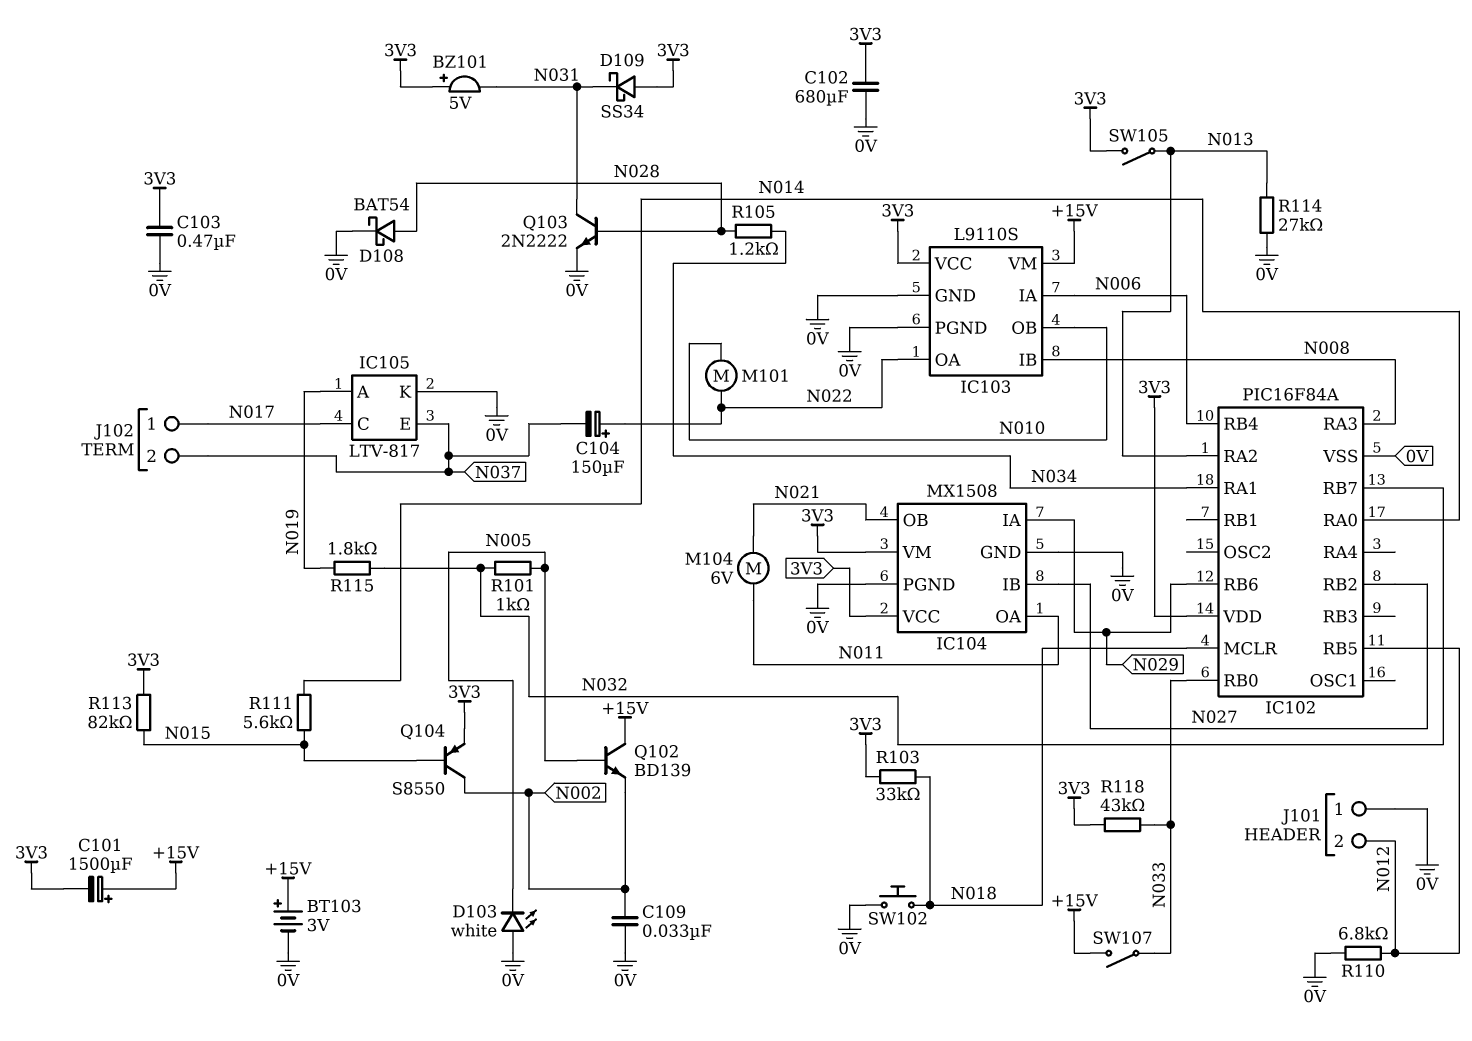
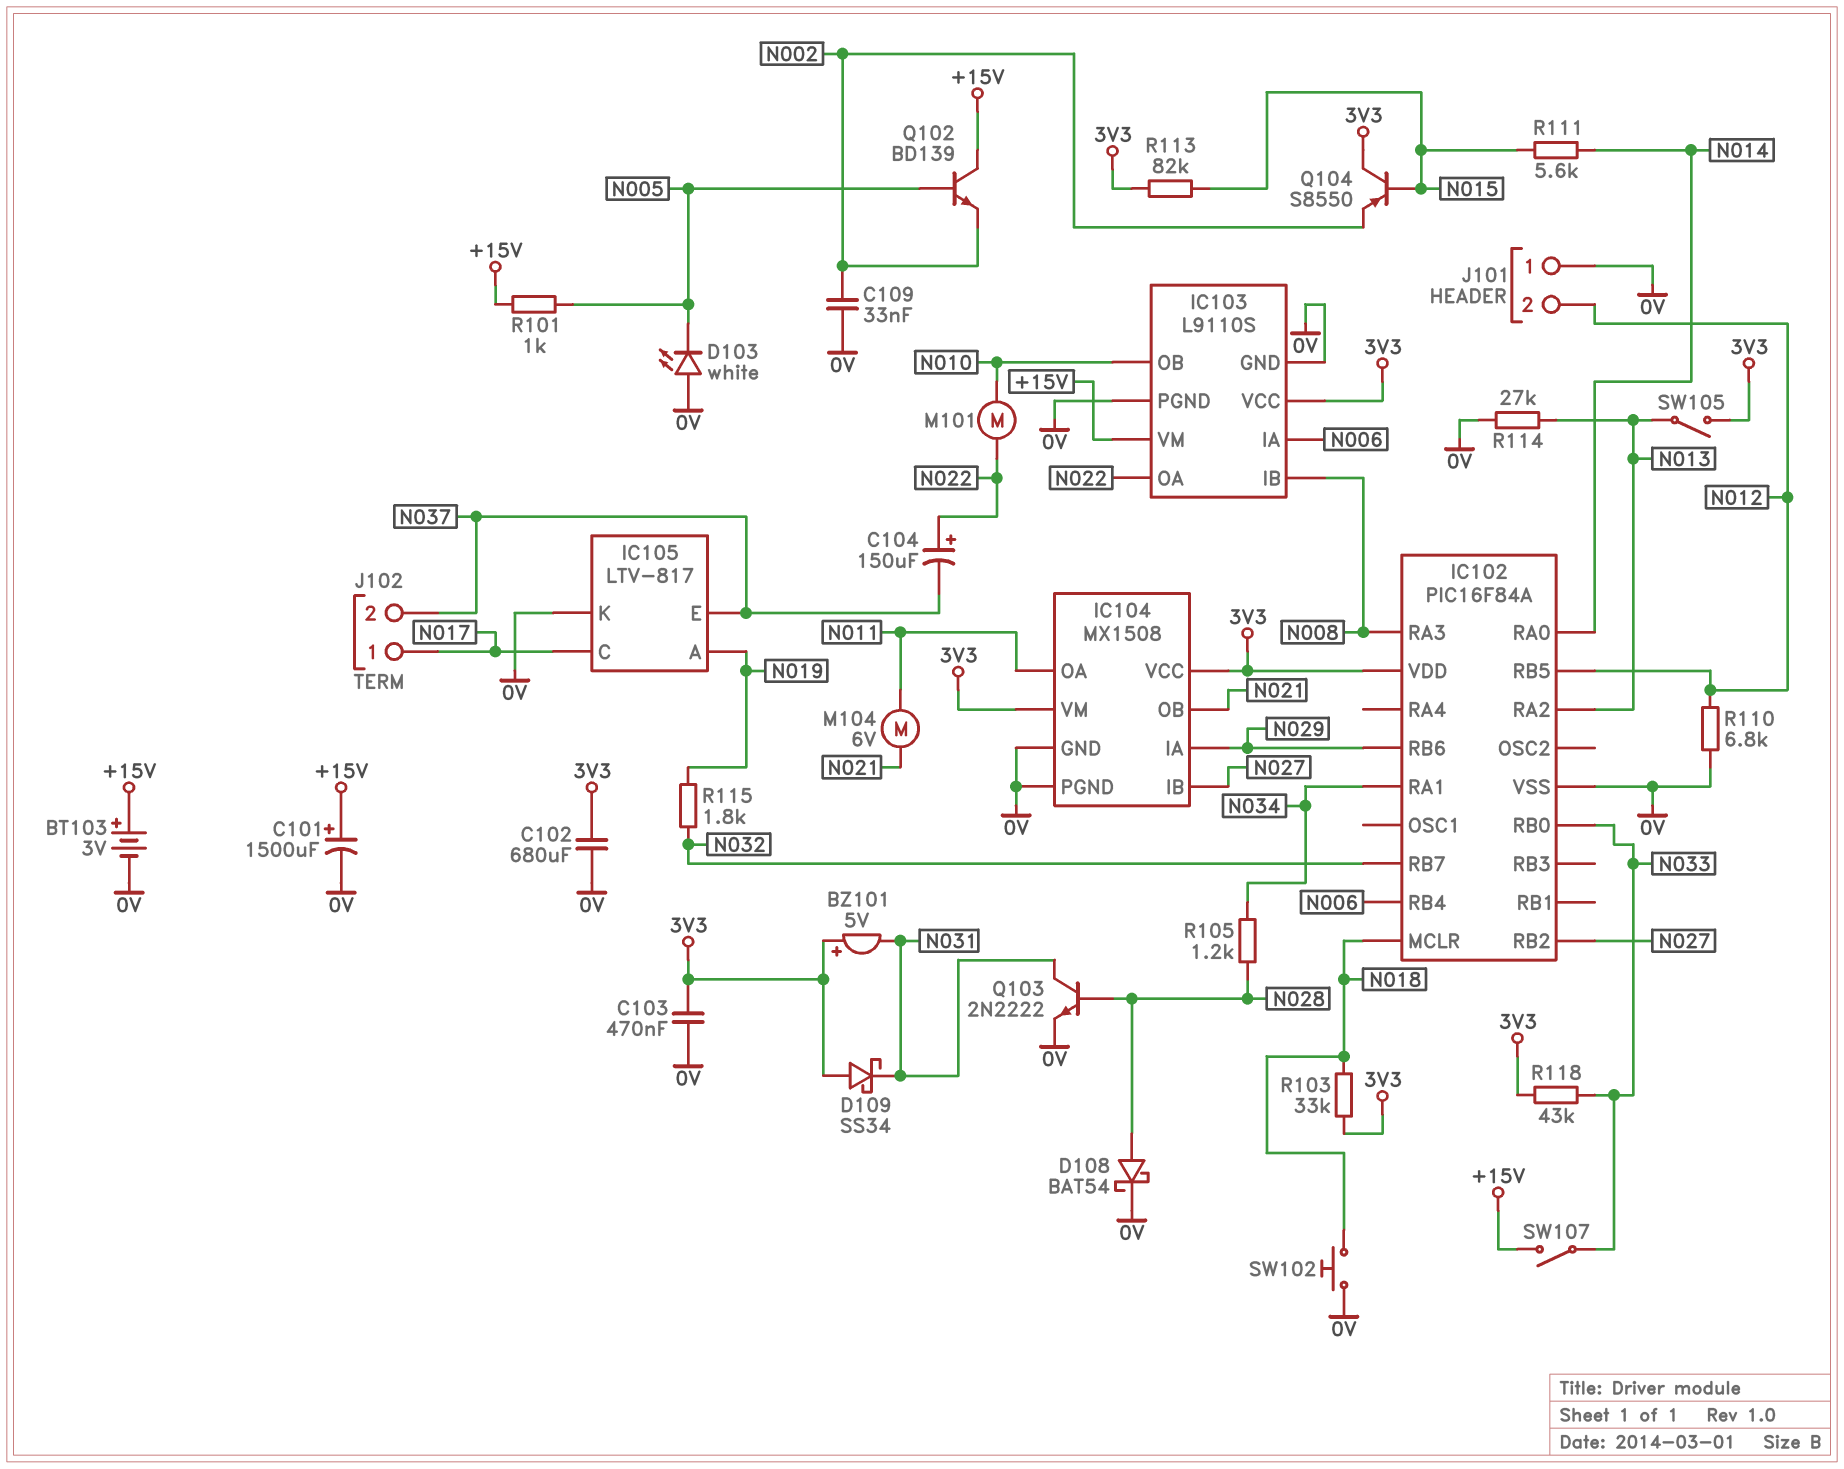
C101: 1500uF (plus +15V, minus 3V3) -> 1500uF (plus +15V, minus 0V)
Q104: PNP S8550 (B N015, C N002, E 3V3) -> PNP S8550 (B N015, C 3V3, E N002)
R101: 1k (N005, N032) -> 1k (+15V, N005)

